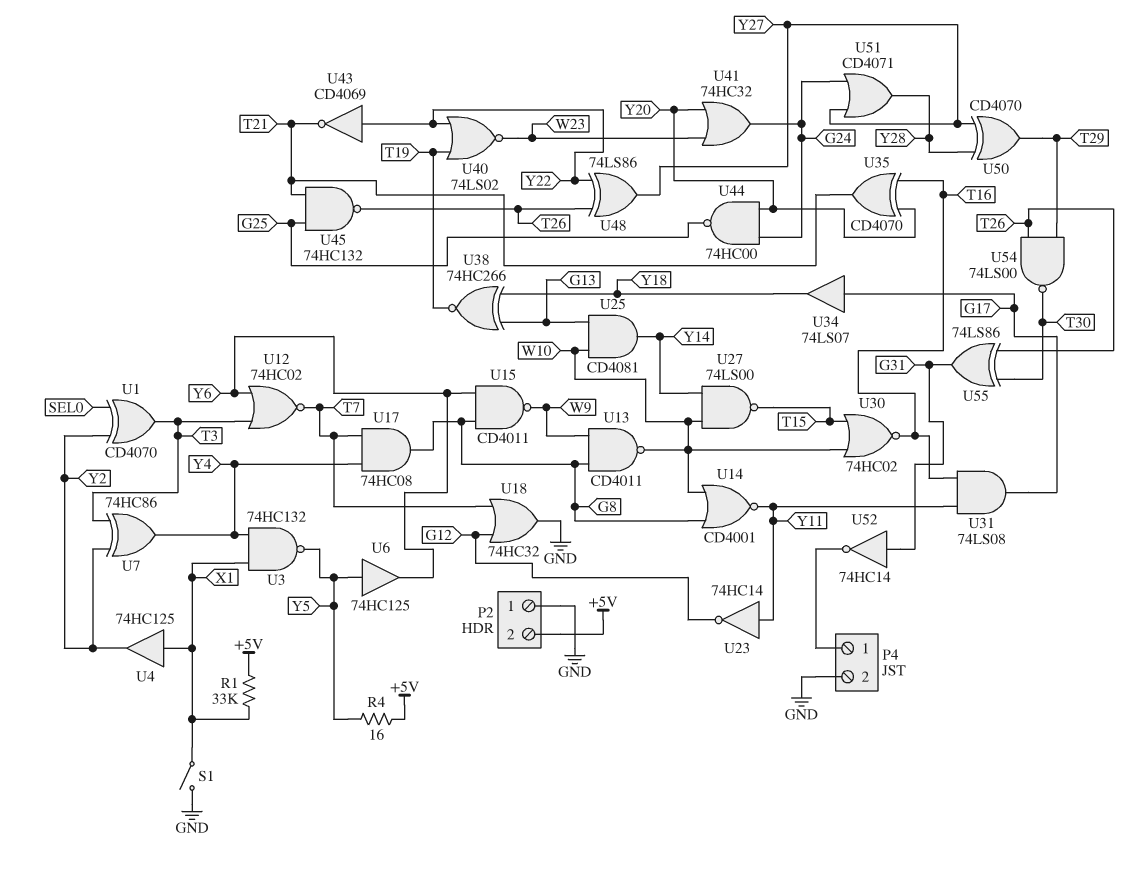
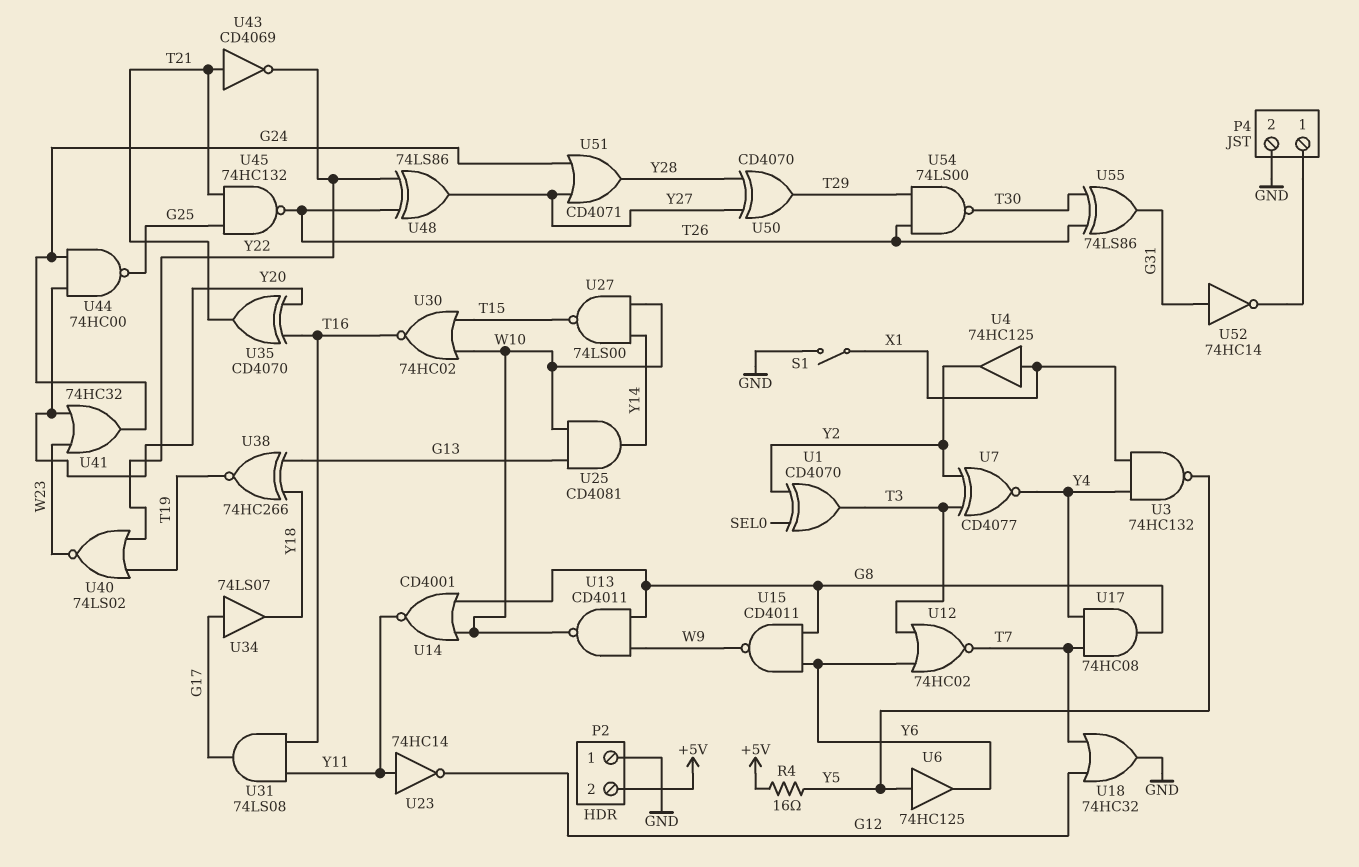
R1: 33k (+5V, X1) -> none
U7: XOR 74HC86 (in T3, in Y2, out Y4) -> XNOR CD4077 (in T3, in Y2, out Y4)
U43: NOT CD4069 (in Y22, out T21) -> NOT CD4069 (in T21, out Y22)

